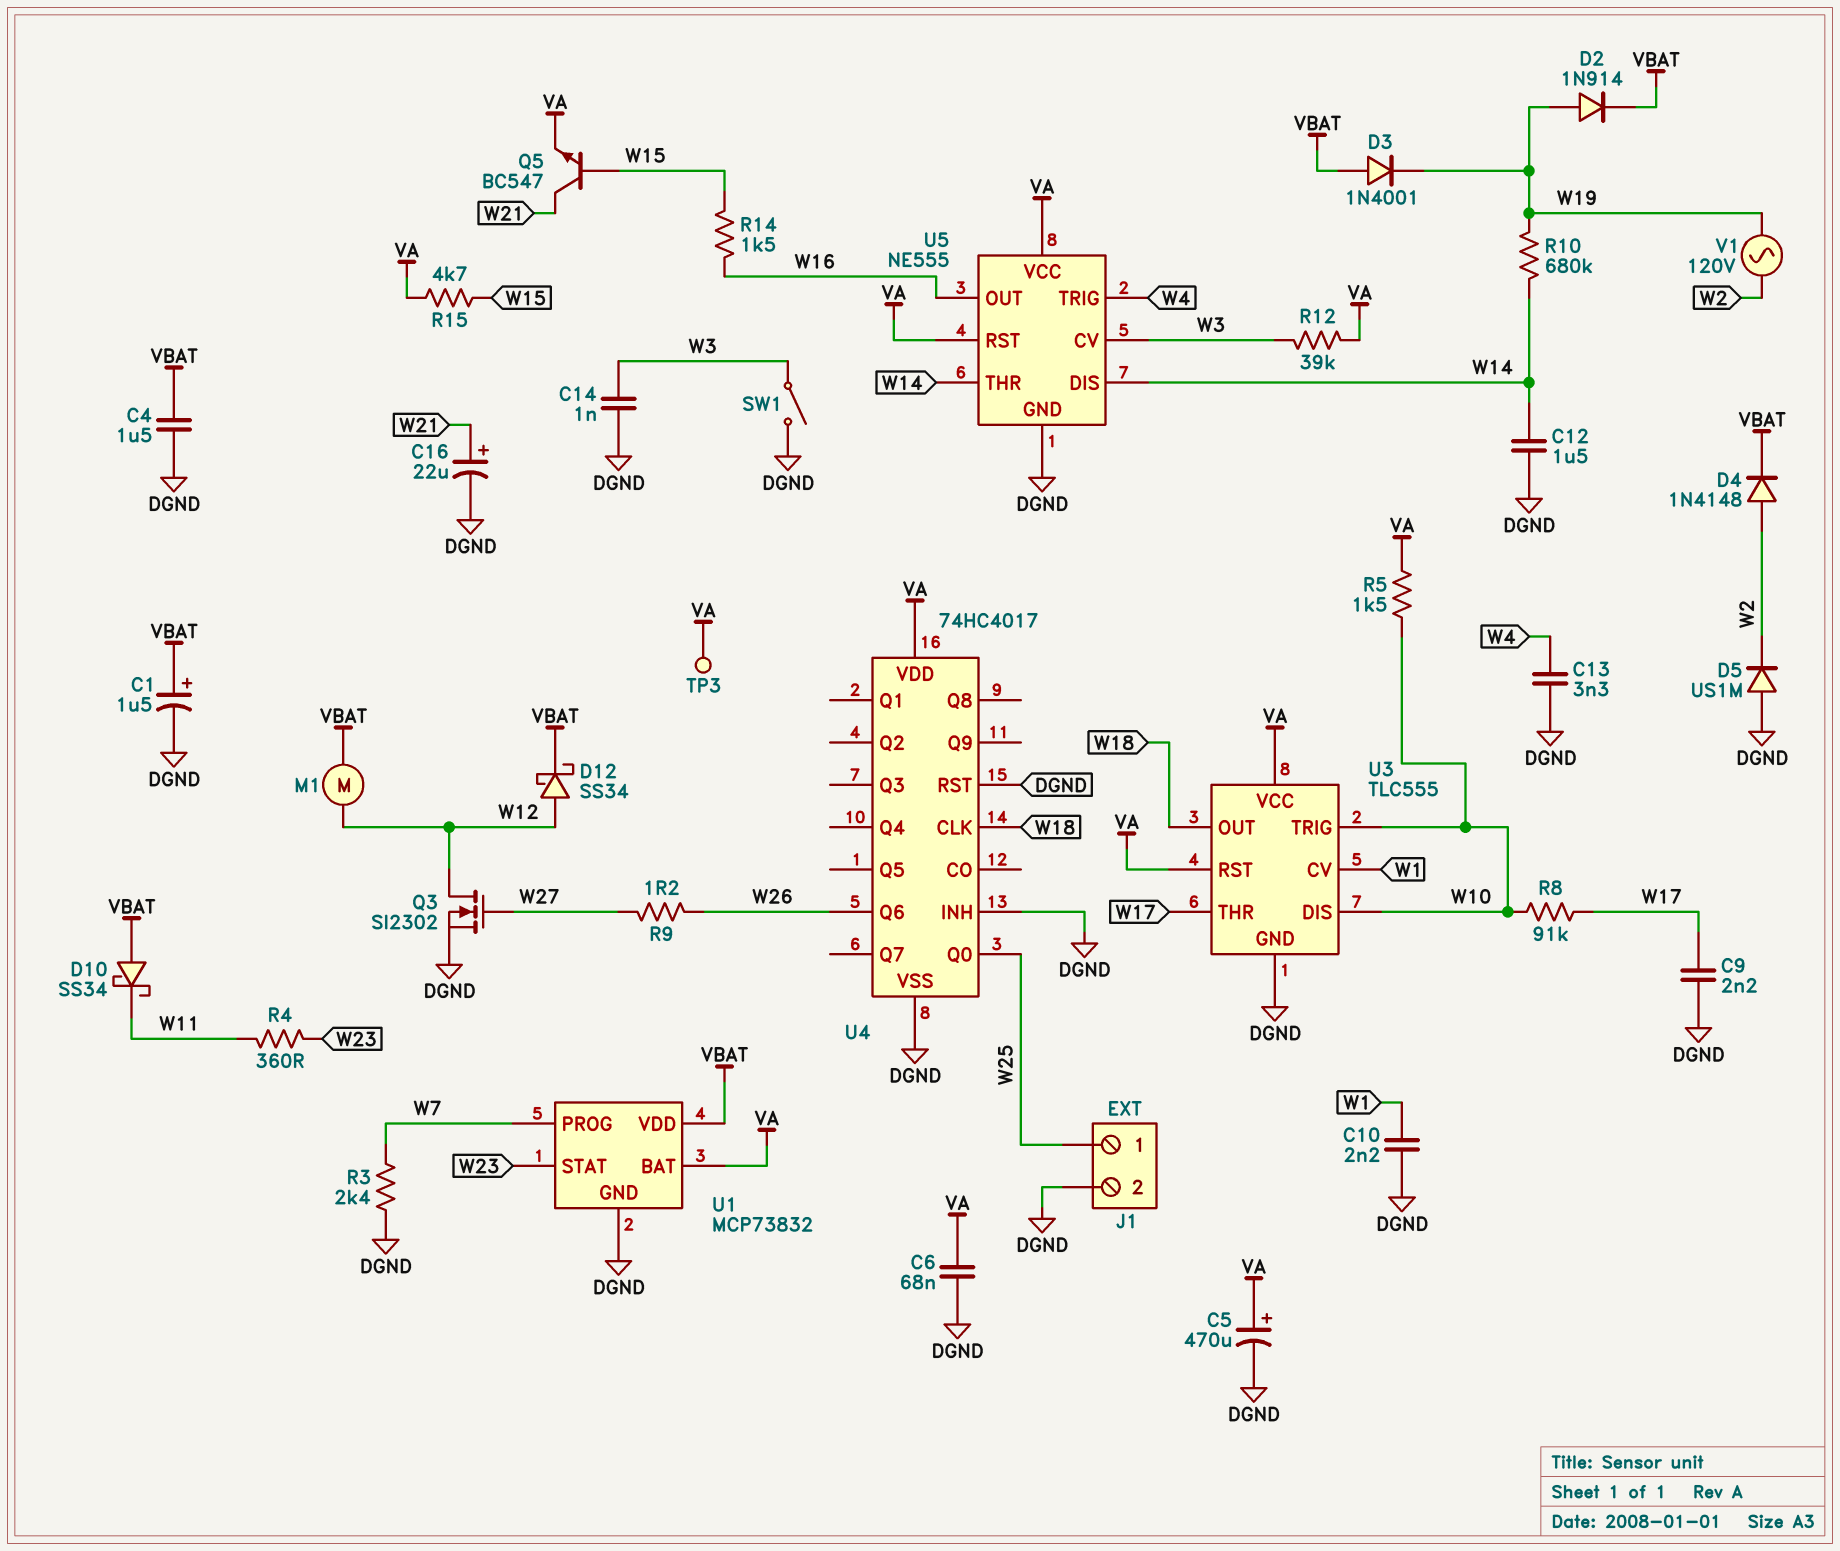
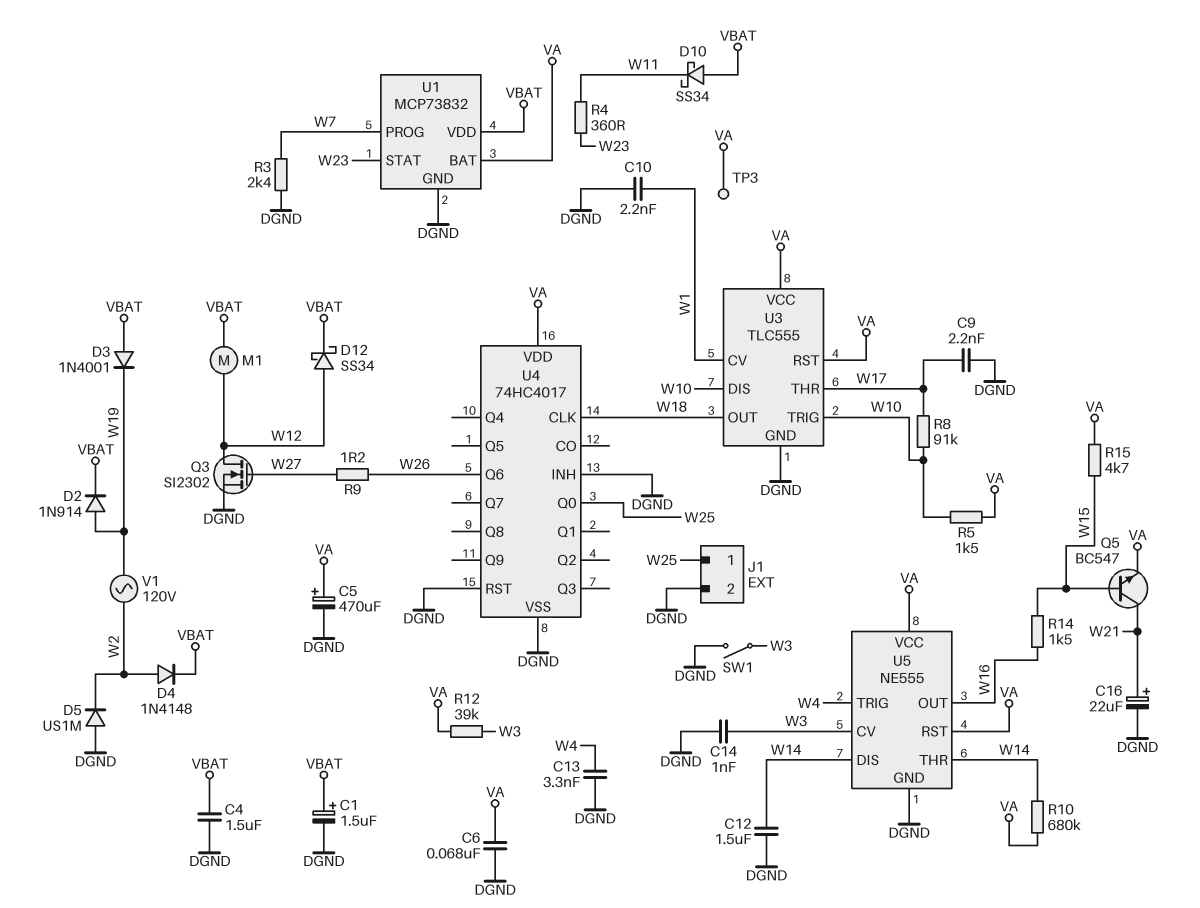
R10: 680k (W14, W19) -> 680k (VA, W14)

